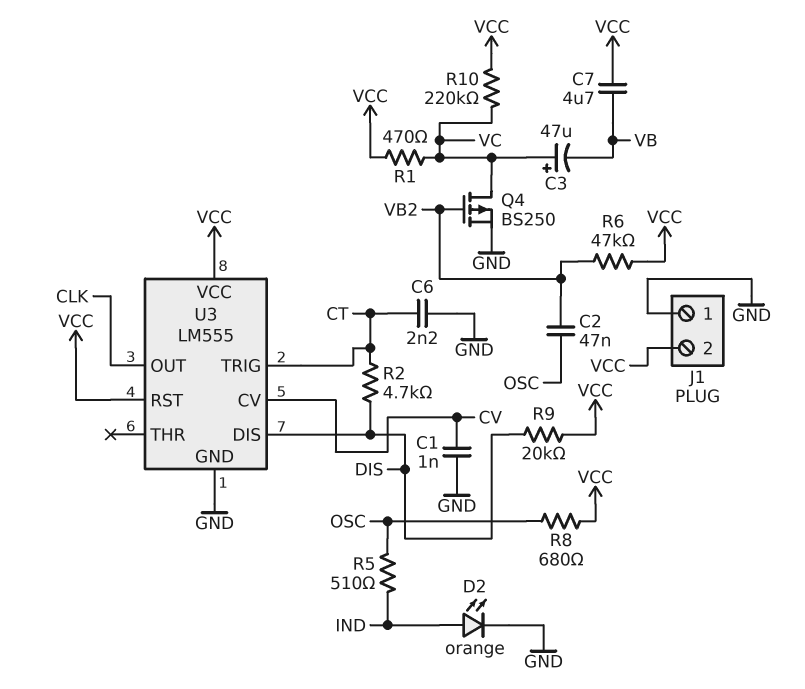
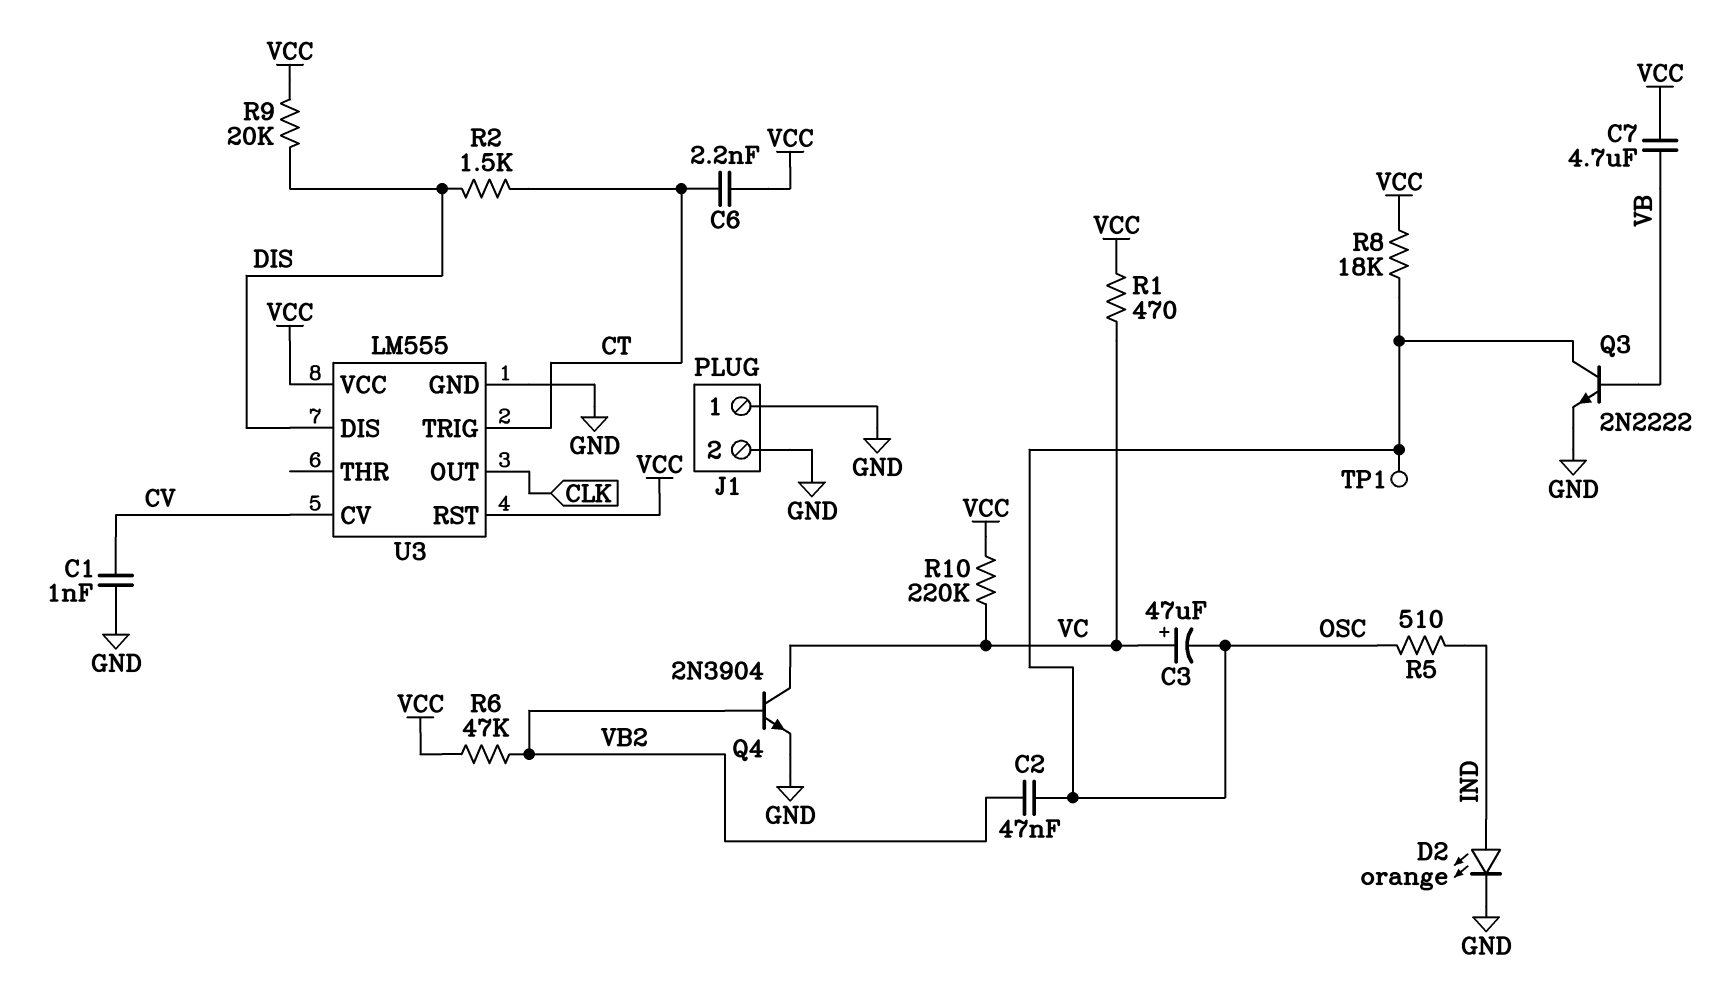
C3: 47uF (plus VC, minus VB) -> 47uF (plus VC, minus OSC)
C6: 2.2nF (CT, GND) -> 2.2nF (CT, VCC)
J1 pin 2: VCC -> GND
Q3: none -> NPN 2N2222 (B VB, C OSC, E GND)
Q4: PMOS BS250 (G VB2, D VC, S GND) -> NPN 2N3904 (B VB2, C VC, E GND)
R2: 4.7k (CT, DIS) -> 1.5k (CT, DIS)
R8: 680 (OSC, VCC) -> 18k (OSC, VCC)
TP1: none -> test point (OSC)

